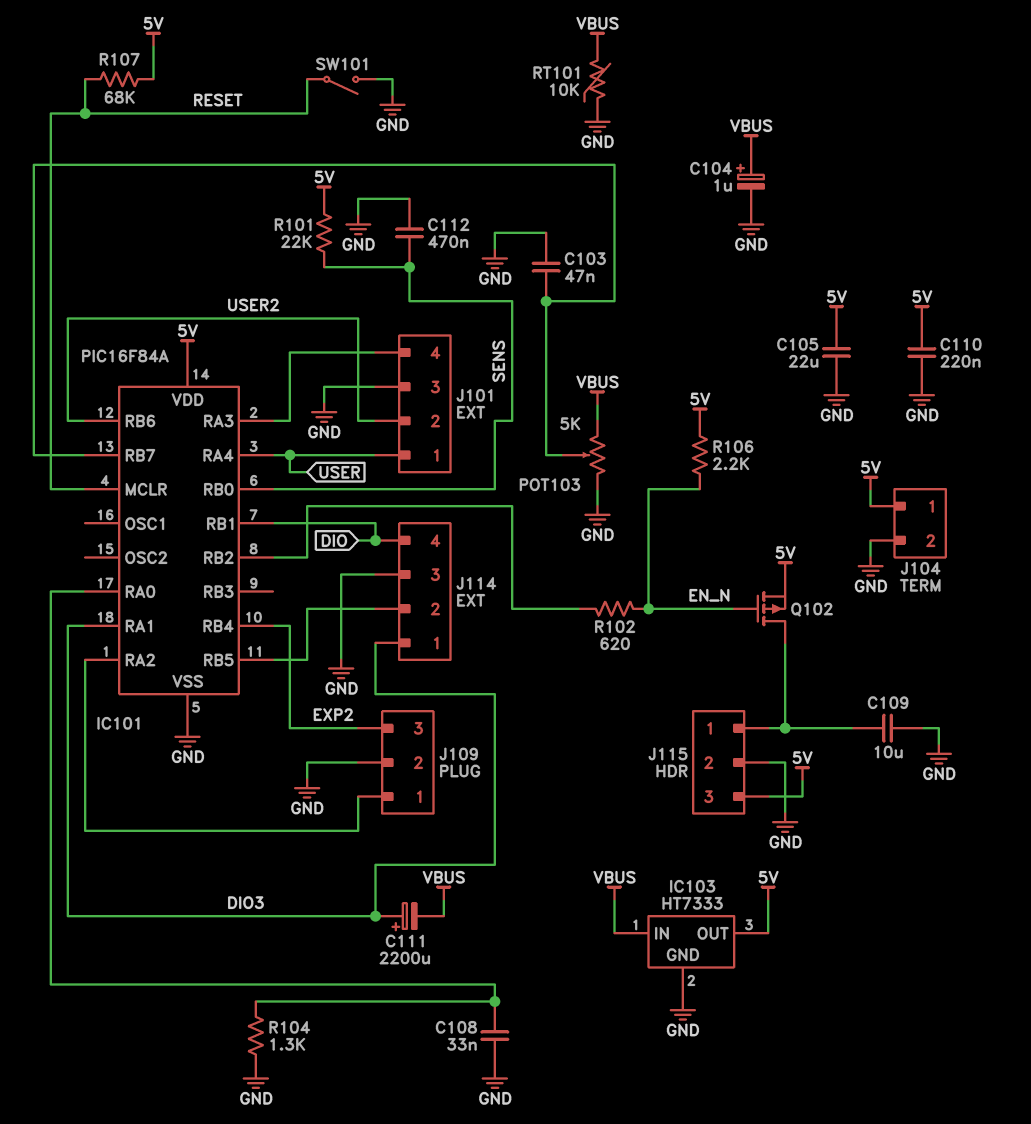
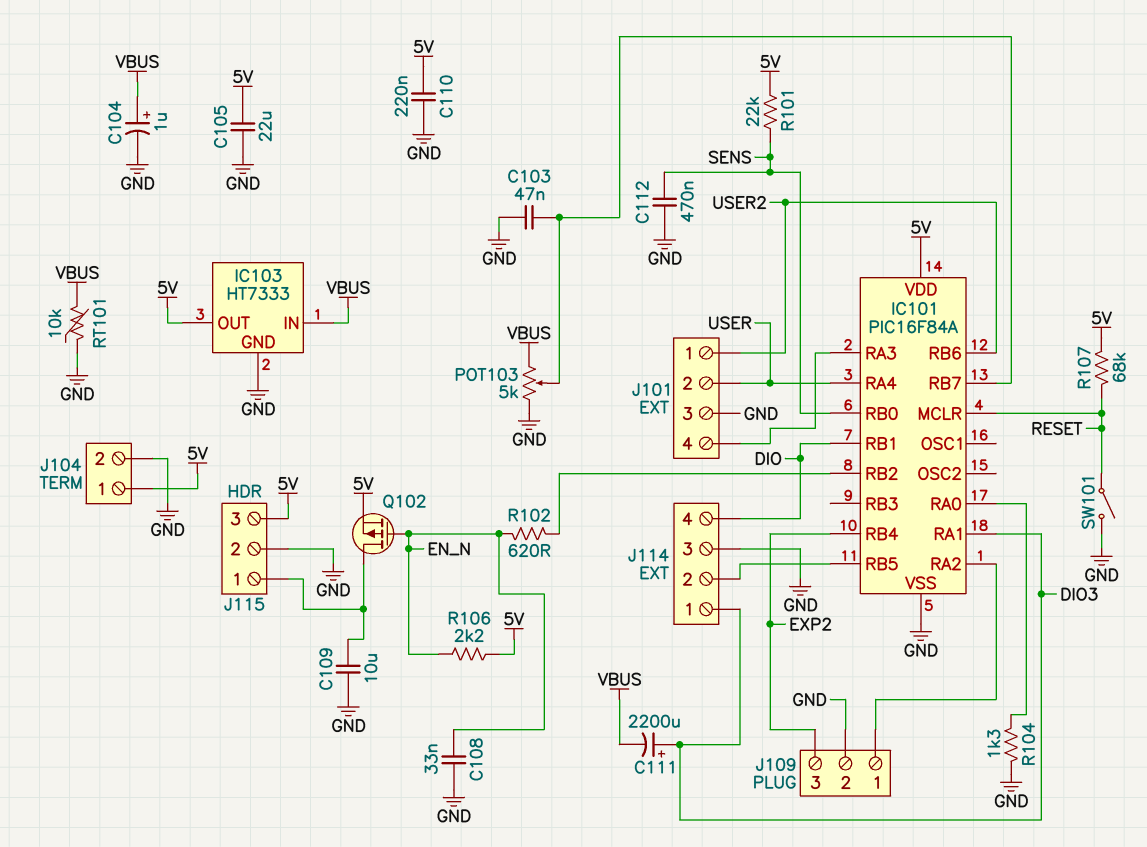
C108: 33nF (GND, IC101/RA0) -> 33nF (EN_N, GND)
J101 pin 1: USER -> USER2
J101 pin 2: USER2 -> USER

